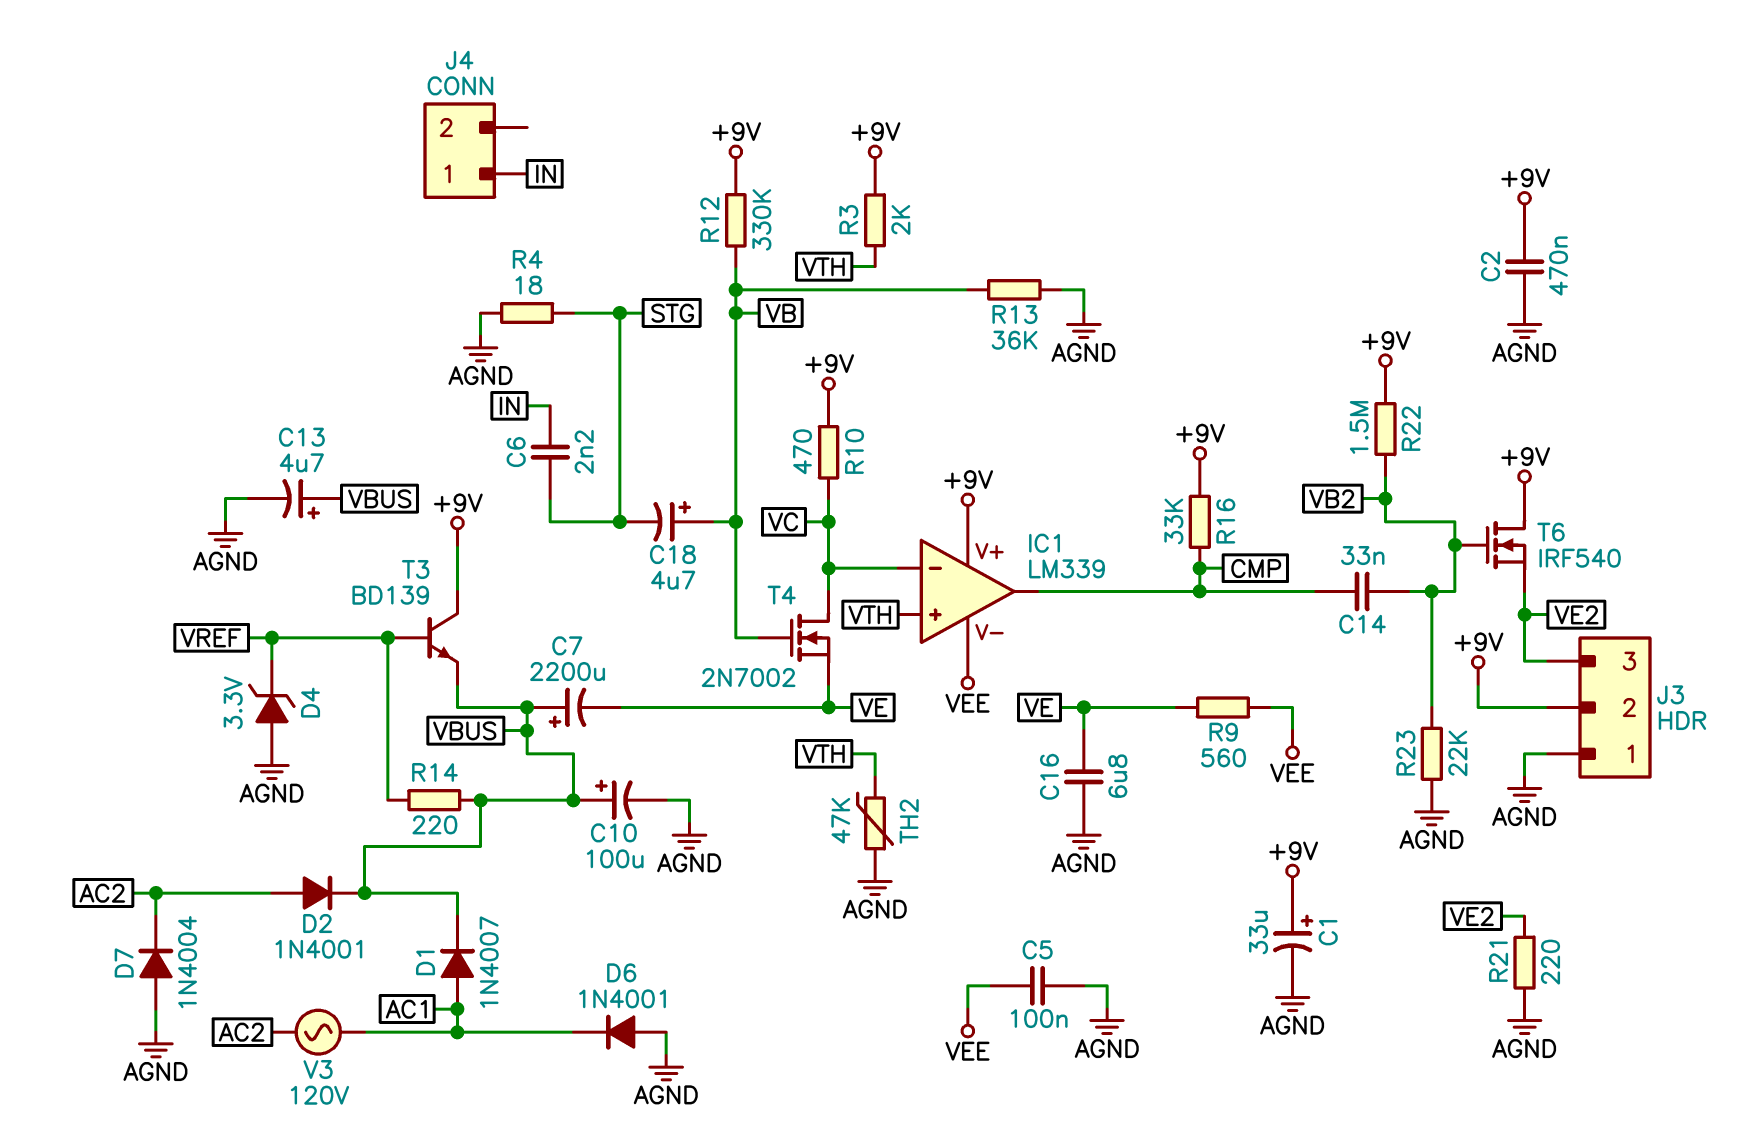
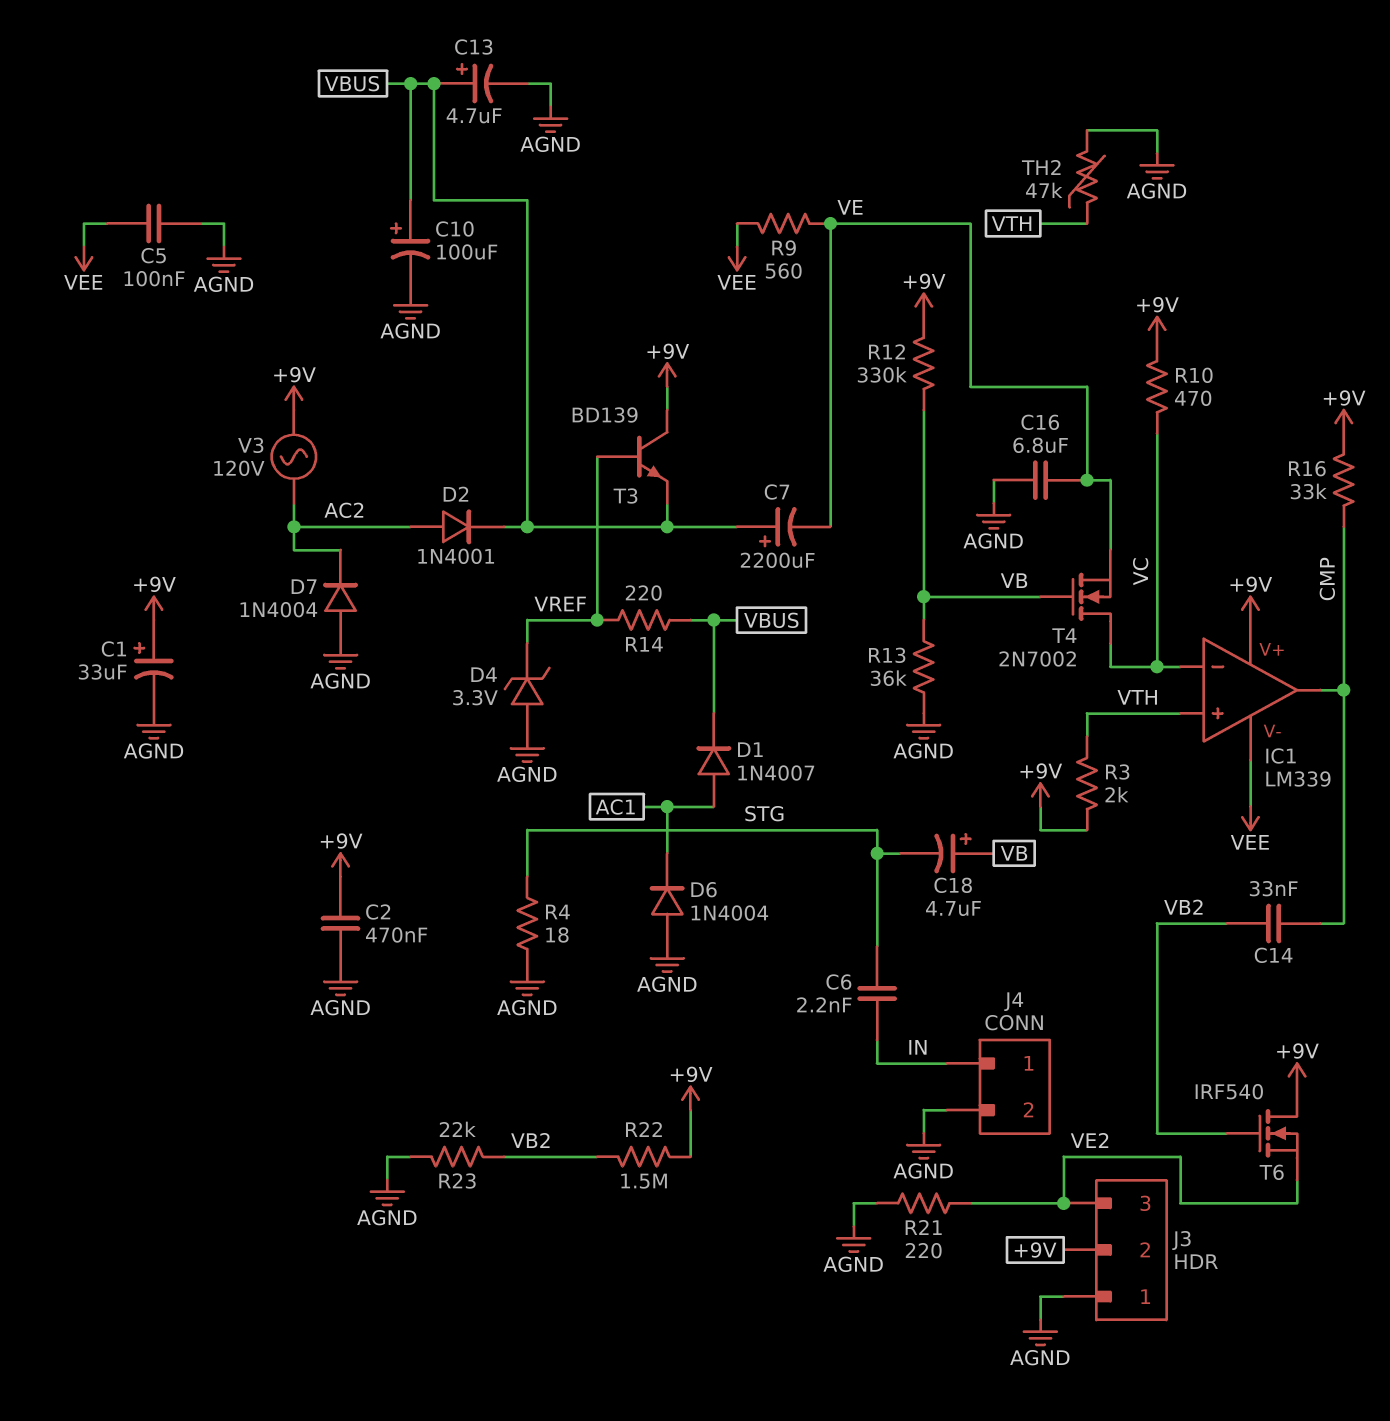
D6: diode 1N4001 (A AGND, K AC1) -> diode 1N4004 (A AGND, K AC1)
J4 pin 2: none -> AGND
V3: AC 120V (AC1, AC2) -> AC 120V (+9V, AC2)

